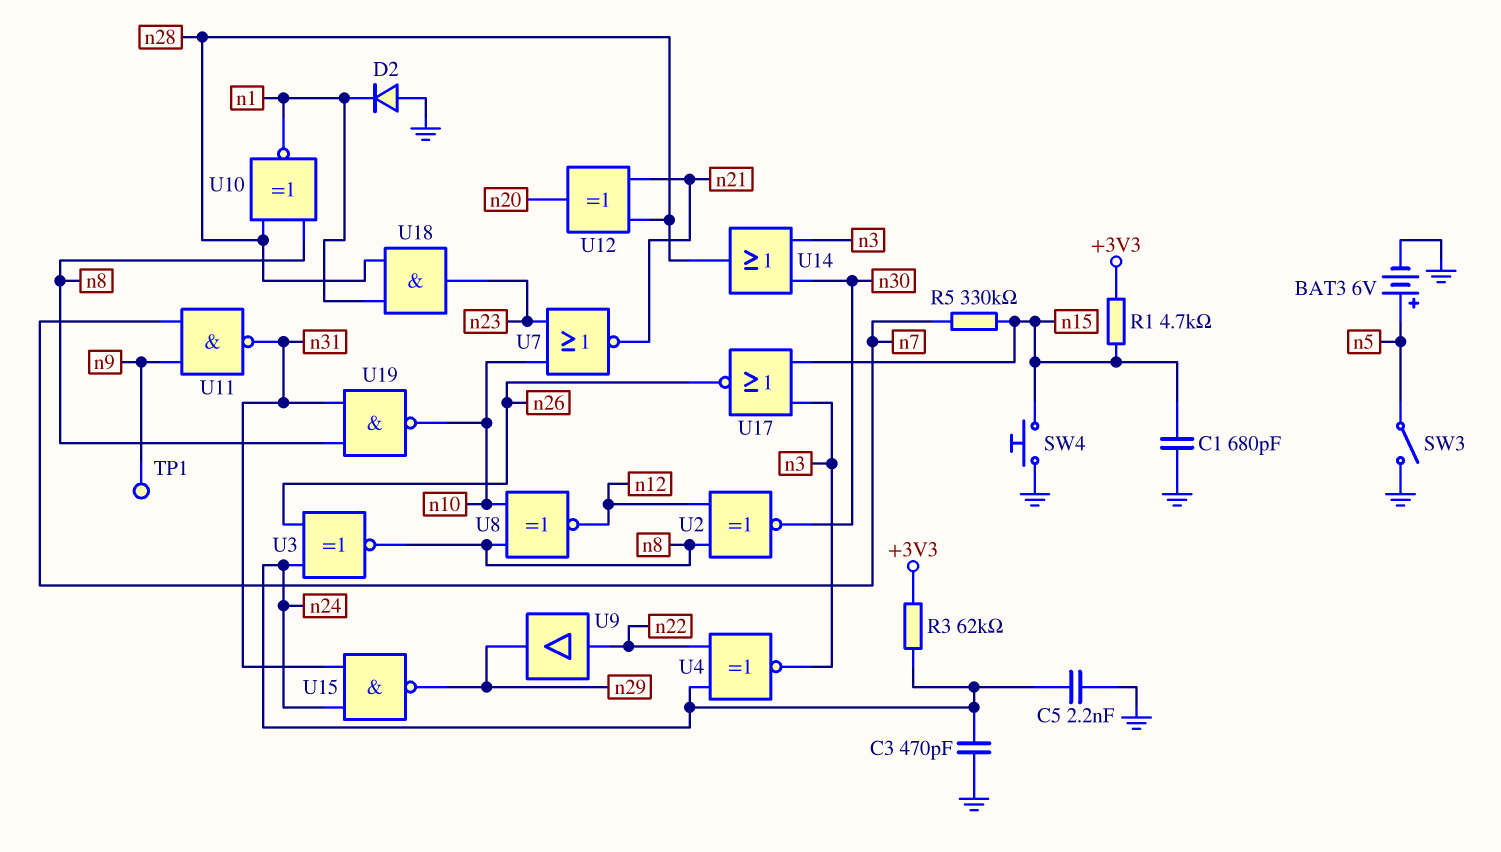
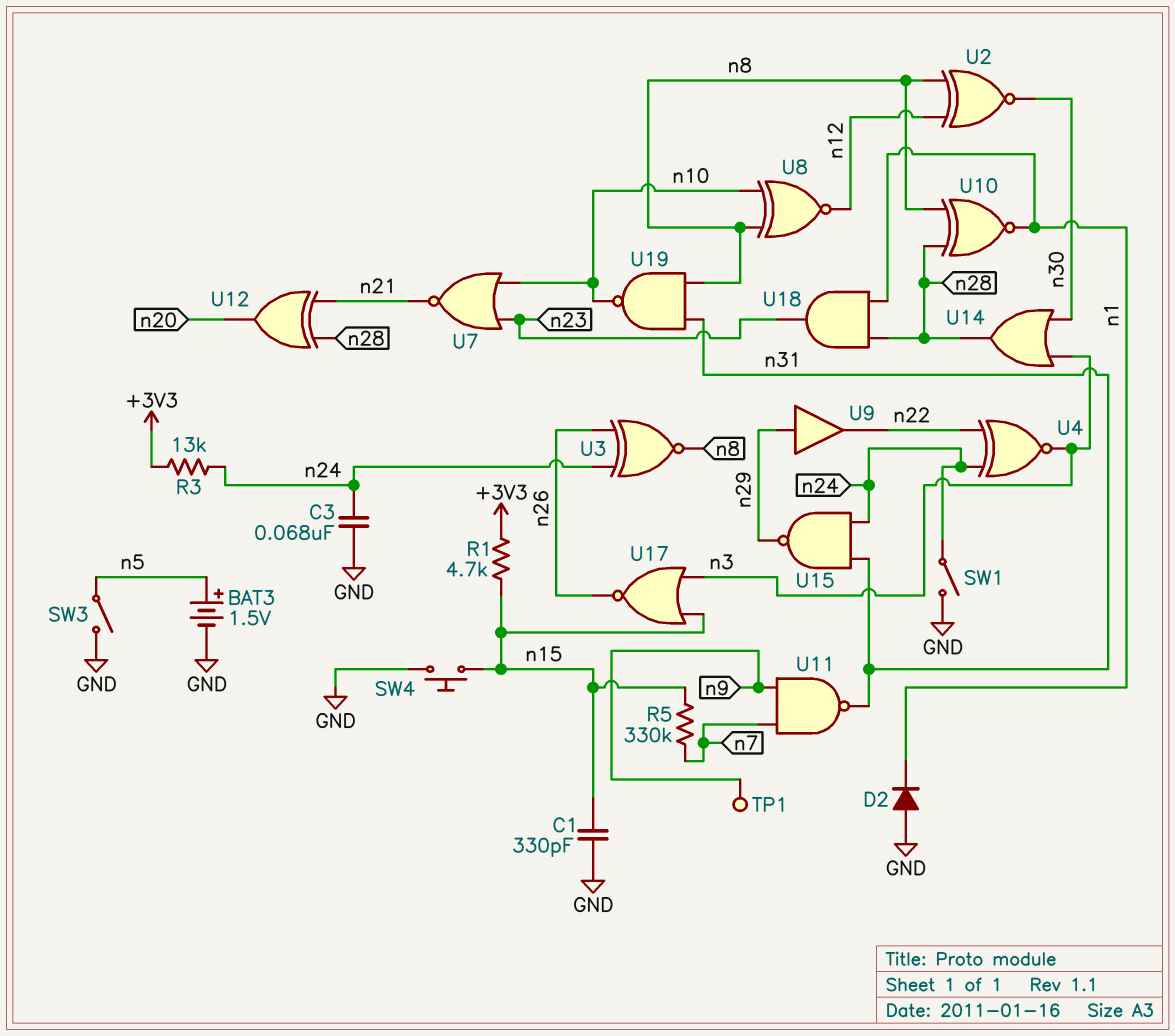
BAT3: 6V (plus n5, minus GND) -> 1.5V (plus n5, minus GND)
C1: 680pF (GND, n15) -> 330pF (GND, n15)
C3: 470pF (GND, n24) -> 68nF (GND, n24)
C5: 2.2nF (GND, n24) -> none
R3: 62k (+3V3, n24) -> 13k (+3V3, n24)
SW1: none -> switch (GND, n24)
U9: buffer (in n22, out n29) -> buffer (in n29, out n22)

